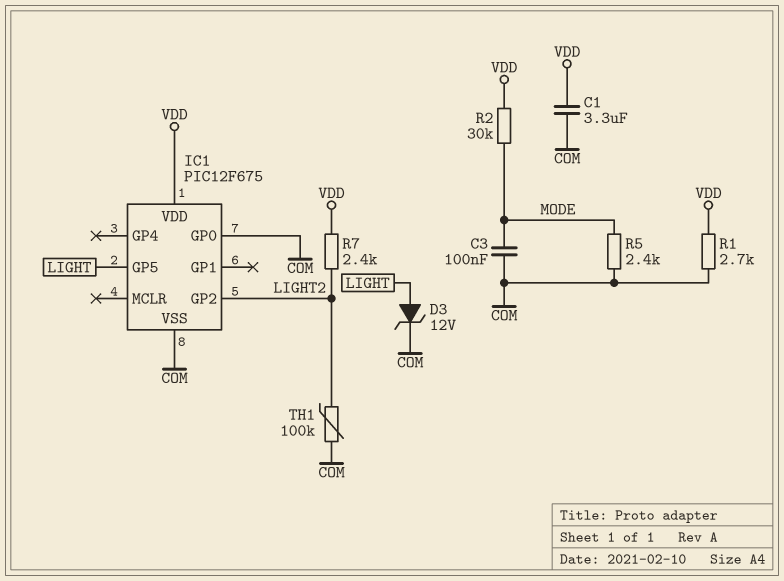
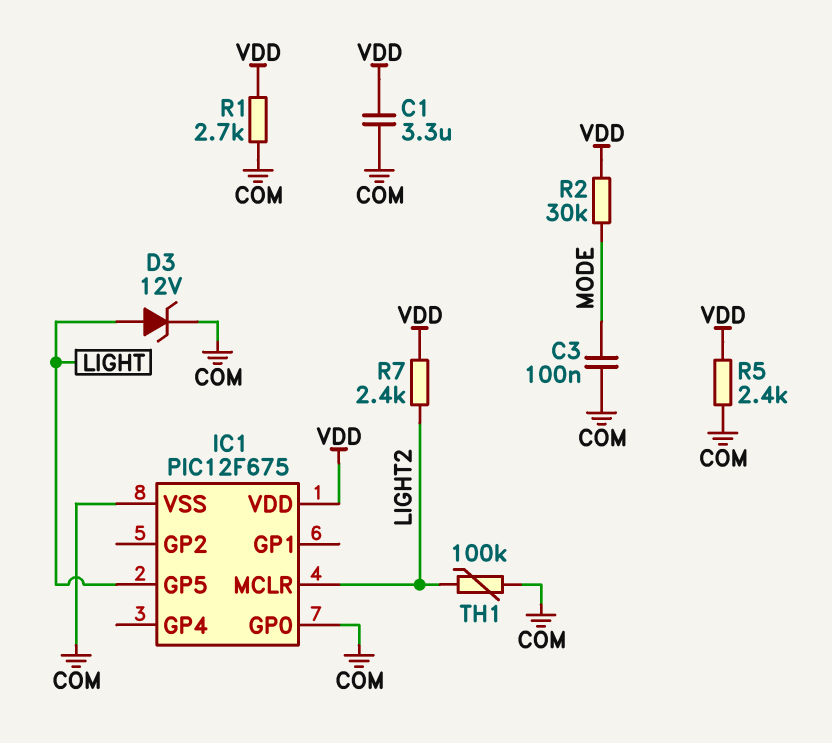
IC1 pin GP2: LIGHT2 -> none
IC1 pin MCLR: none -> LIGHT2
R5: 2.4k (COM, MODE) -> 2.4k (COM, VDD)

